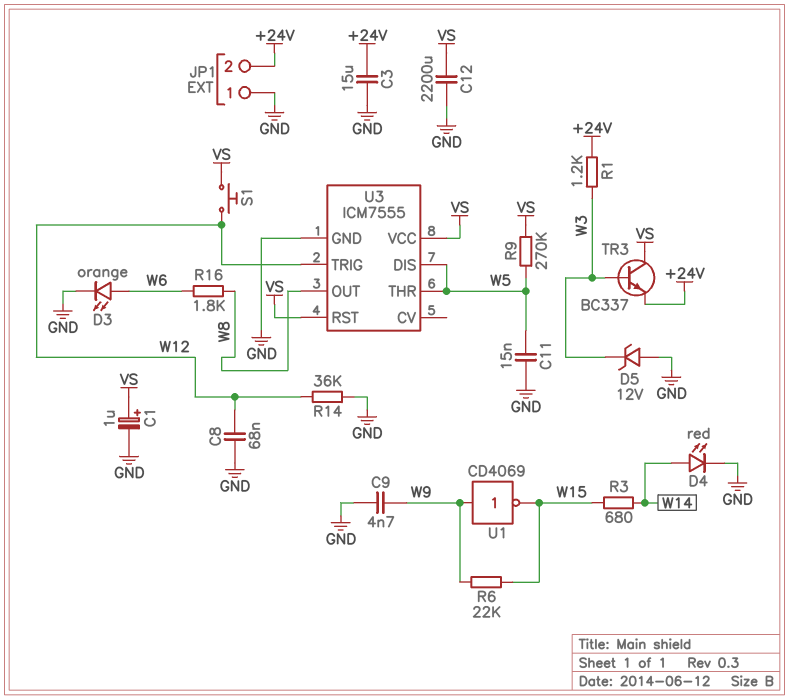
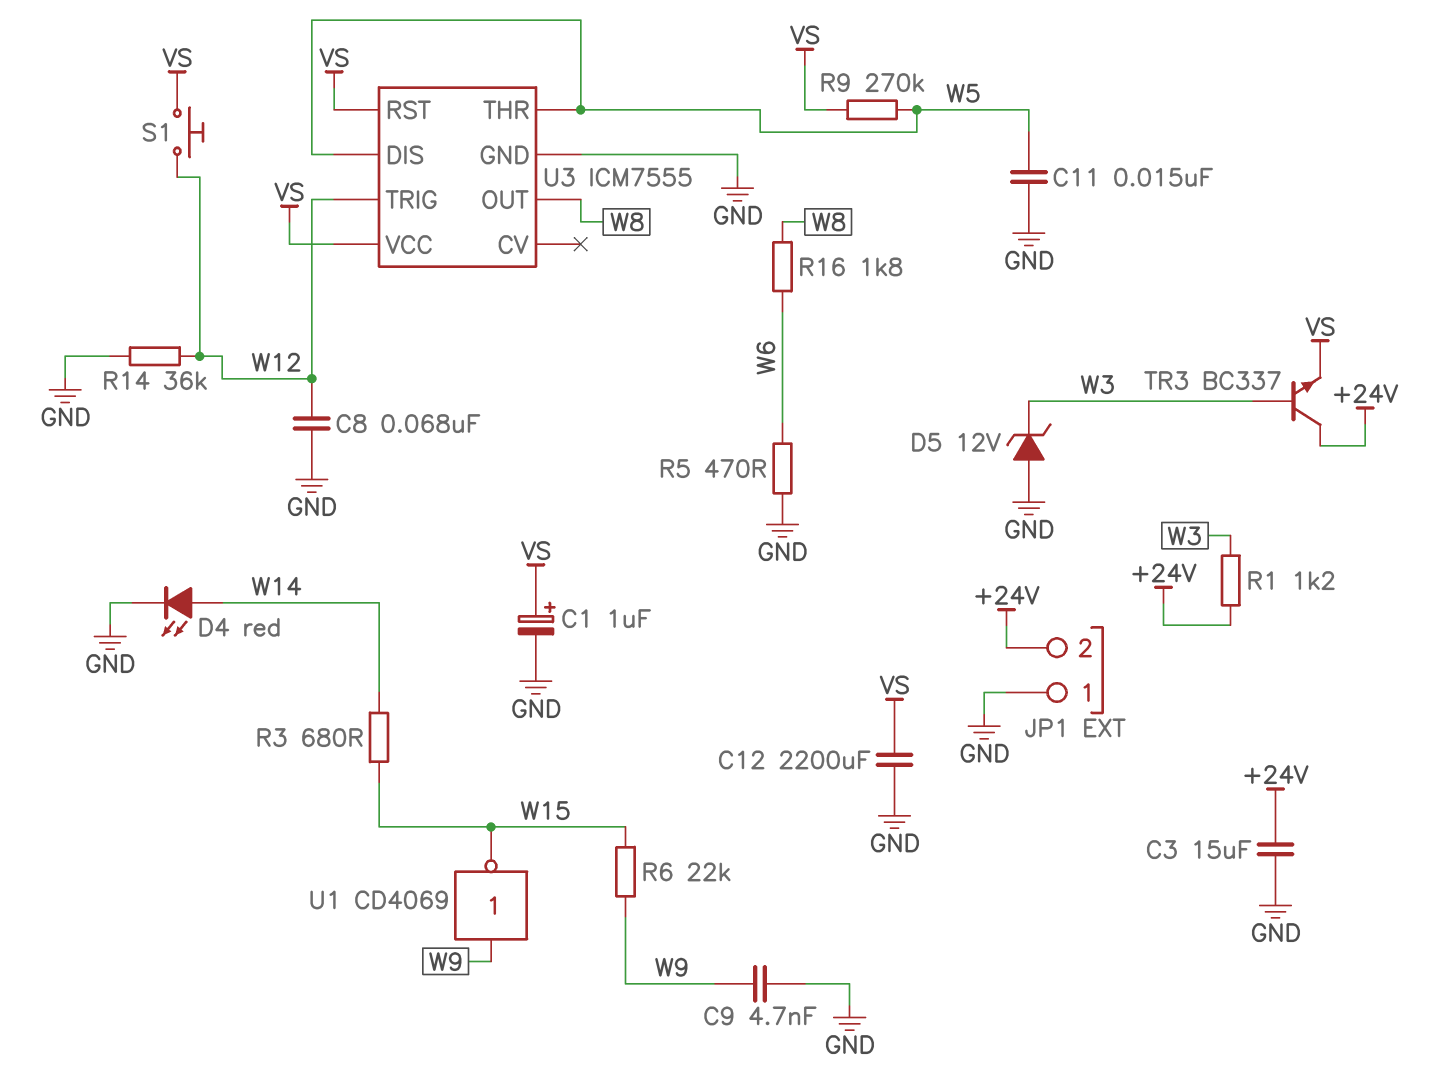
D3: LED orange (A W6, K GND) -> none
R5: none -> 470 (GND, W6)
TR3: NPN BC337 (B W3, C VS, E +24V) -> NPN BC337 (B W3, C +24V, E VS)

